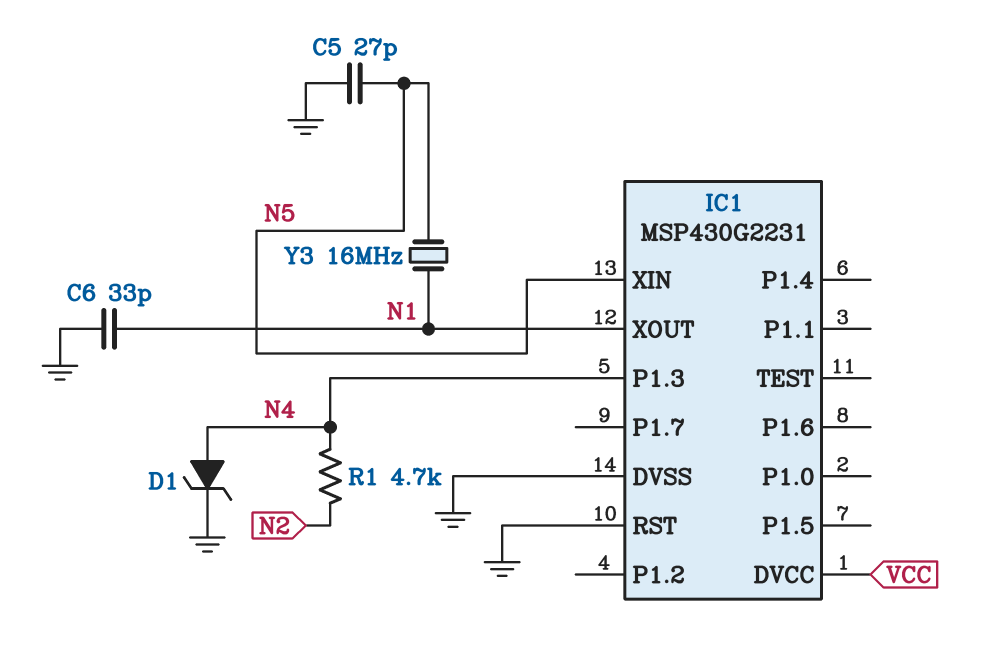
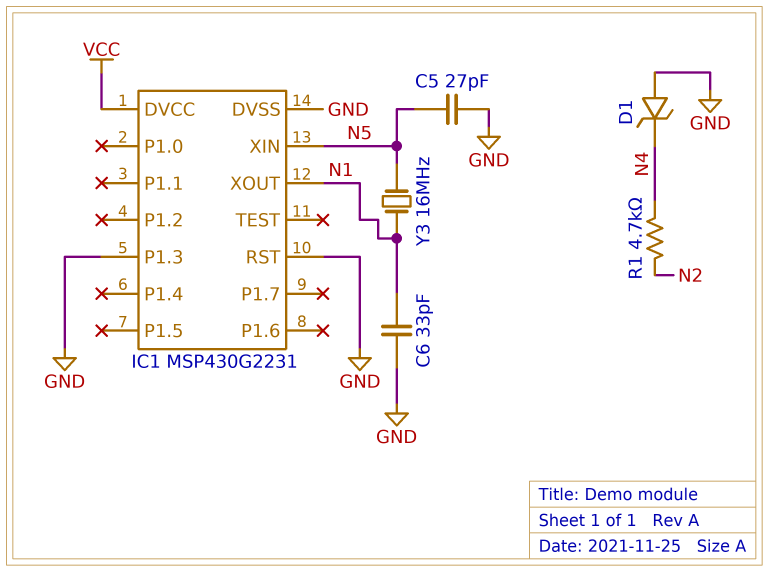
D1: zener (A N4, K GND) -> zener (A GND, K N4)
IC1 pin P1.3: N4 -> GND

